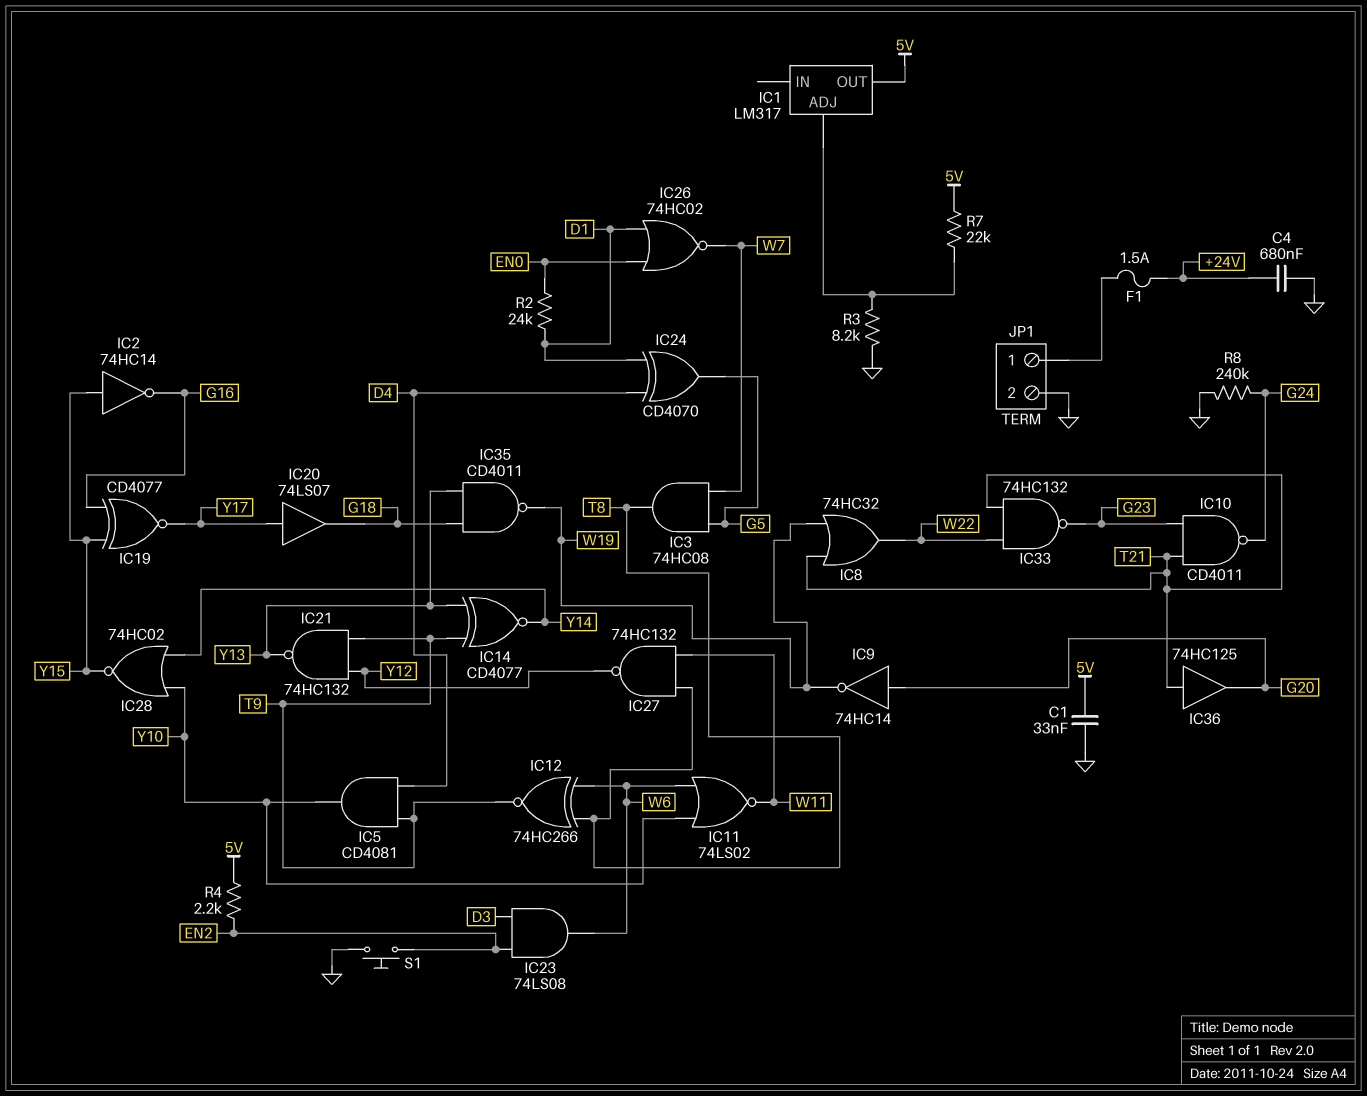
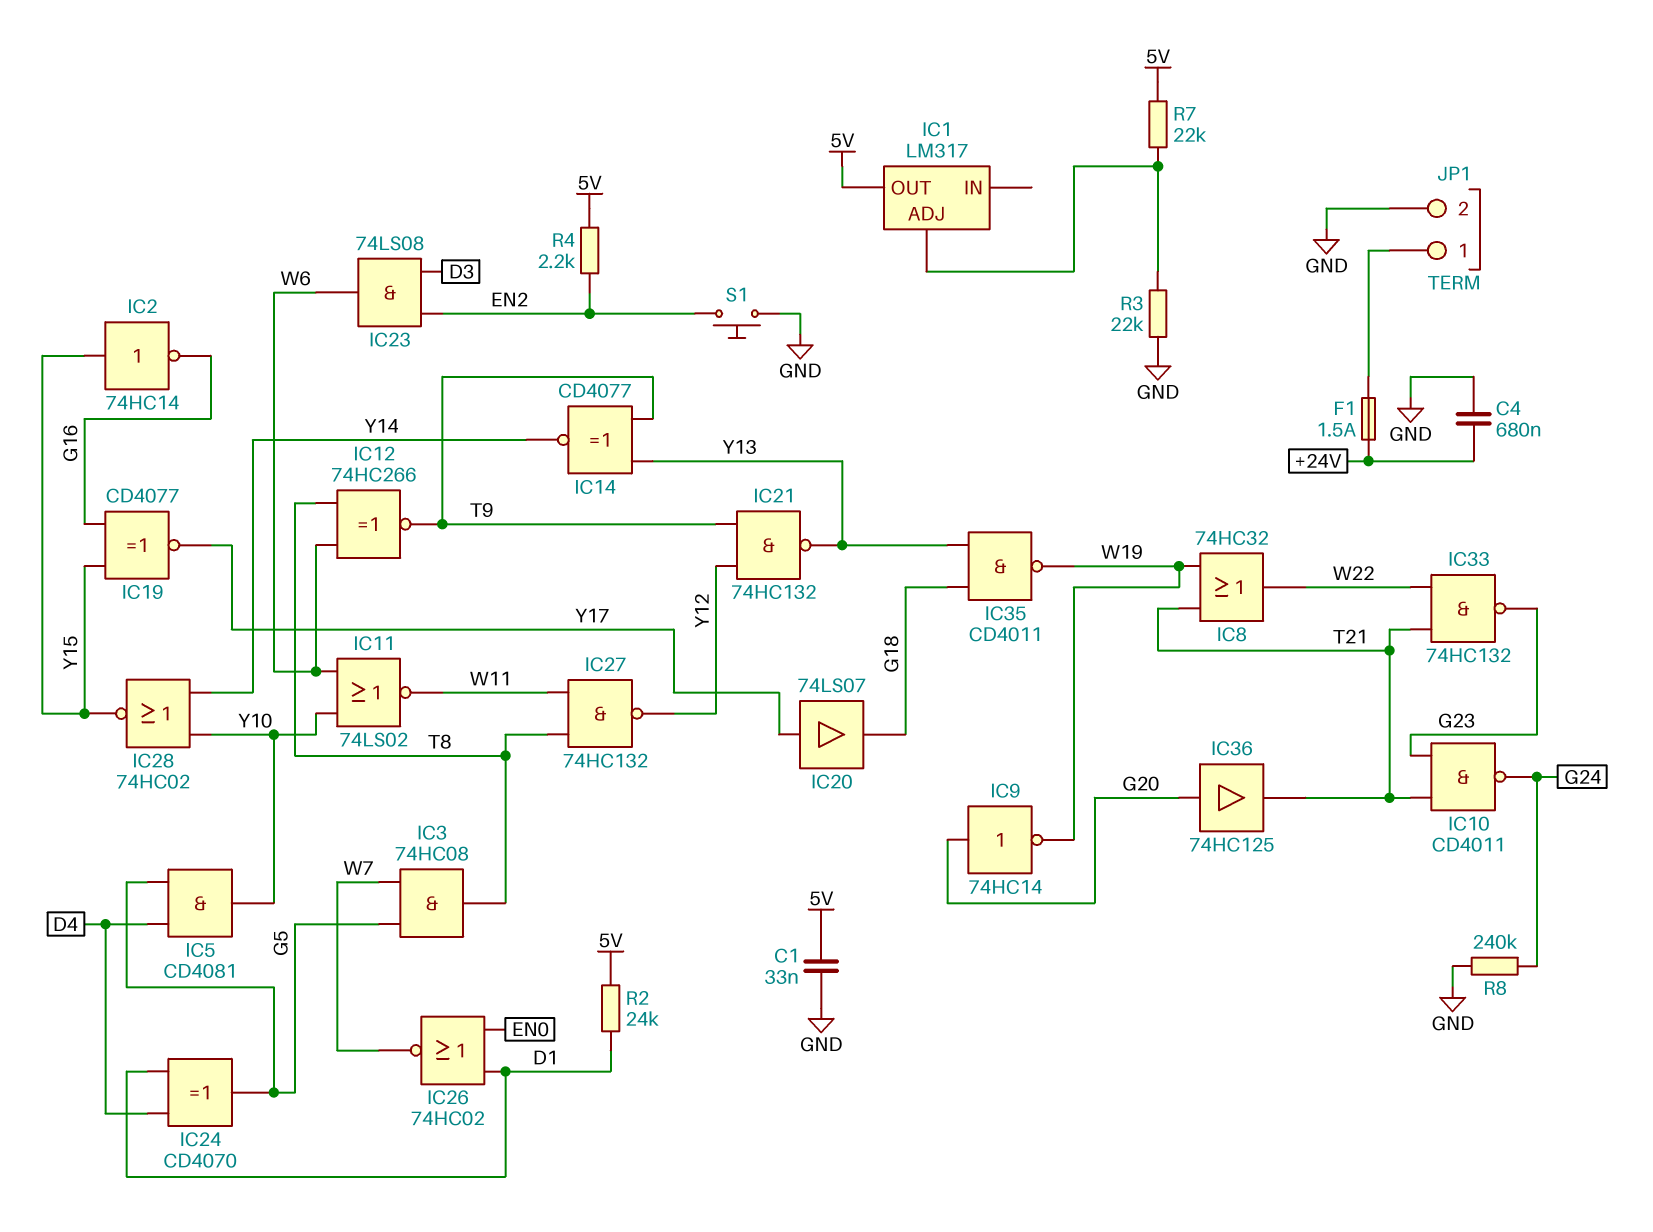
IC5: AND CD4081 (in D4, in T9, out Y10) -> AND CD4081 (in D4, in G5, out Y10)
IC36: buffer 74HC125 (in T21, out G20) -> buffer 74HC125 (in G20, out T21)
R2: 24k (D1, EN0) -> 24k (5V, D1)
R3: 8.2k (GND, IC1/ADJ) -> 22k (GND, IC1/ADJ)

